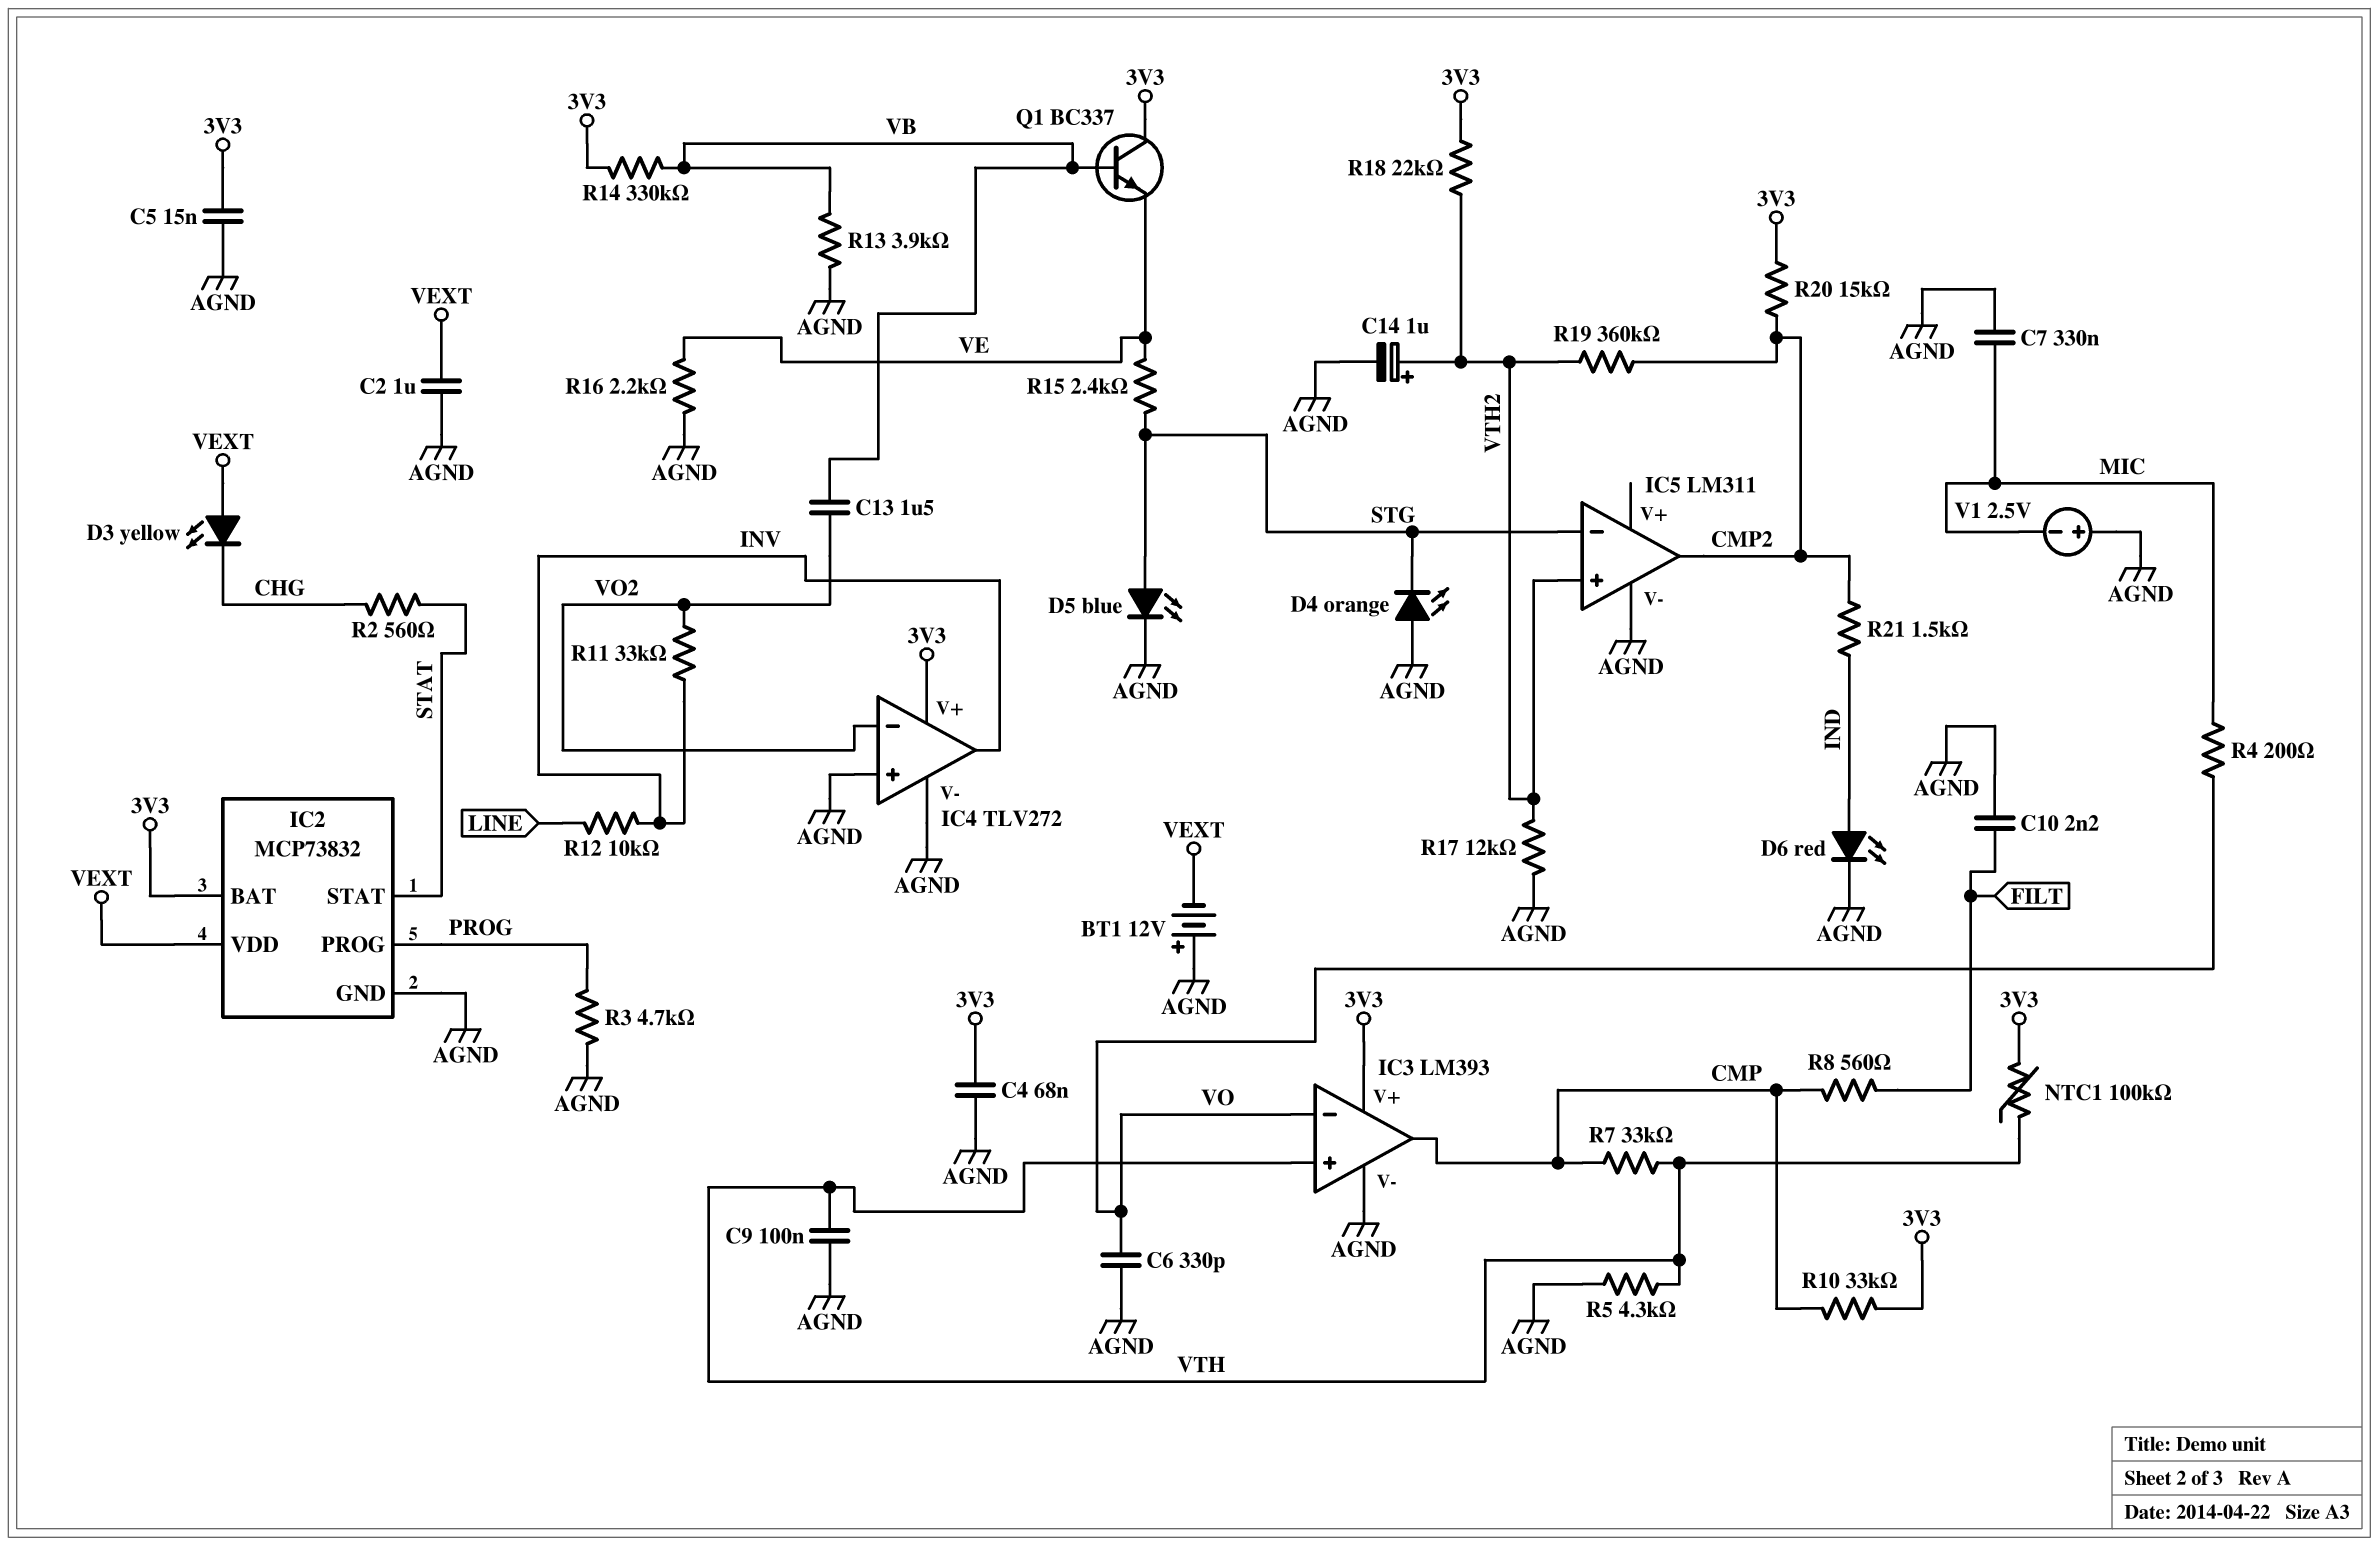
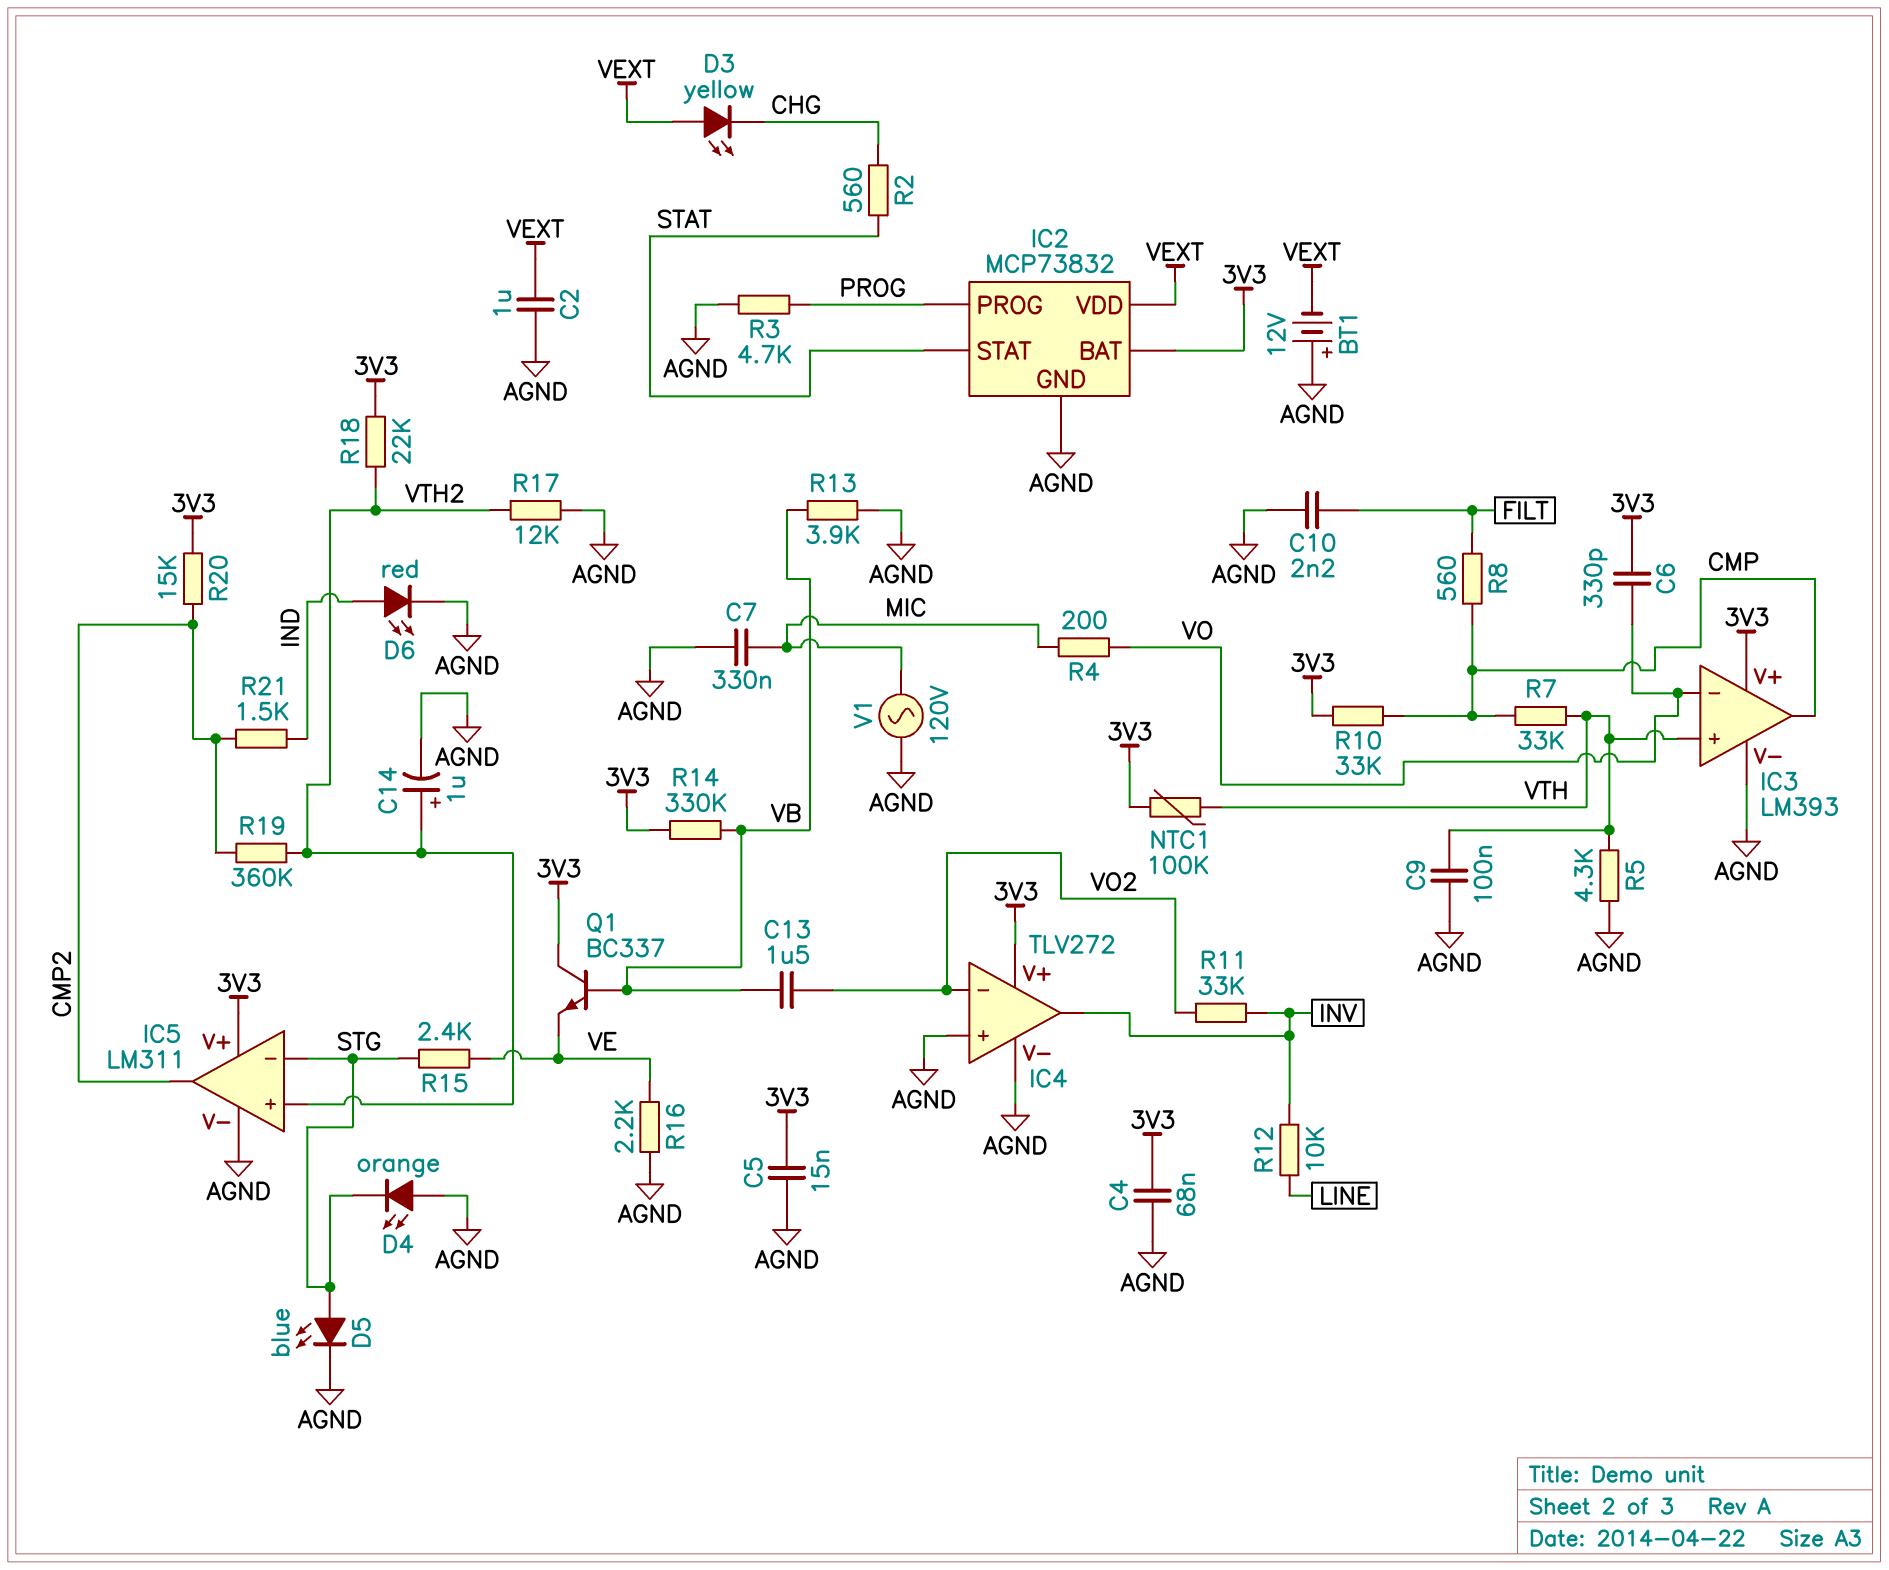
C6: 330pF (AGND, VO) -> 330pF (3V3, VO)
IC5 pin V+: none -> 3V3
V1: 2.5V (plus AGND, minus MIC) -> AC 120V (AGND, MIC)

